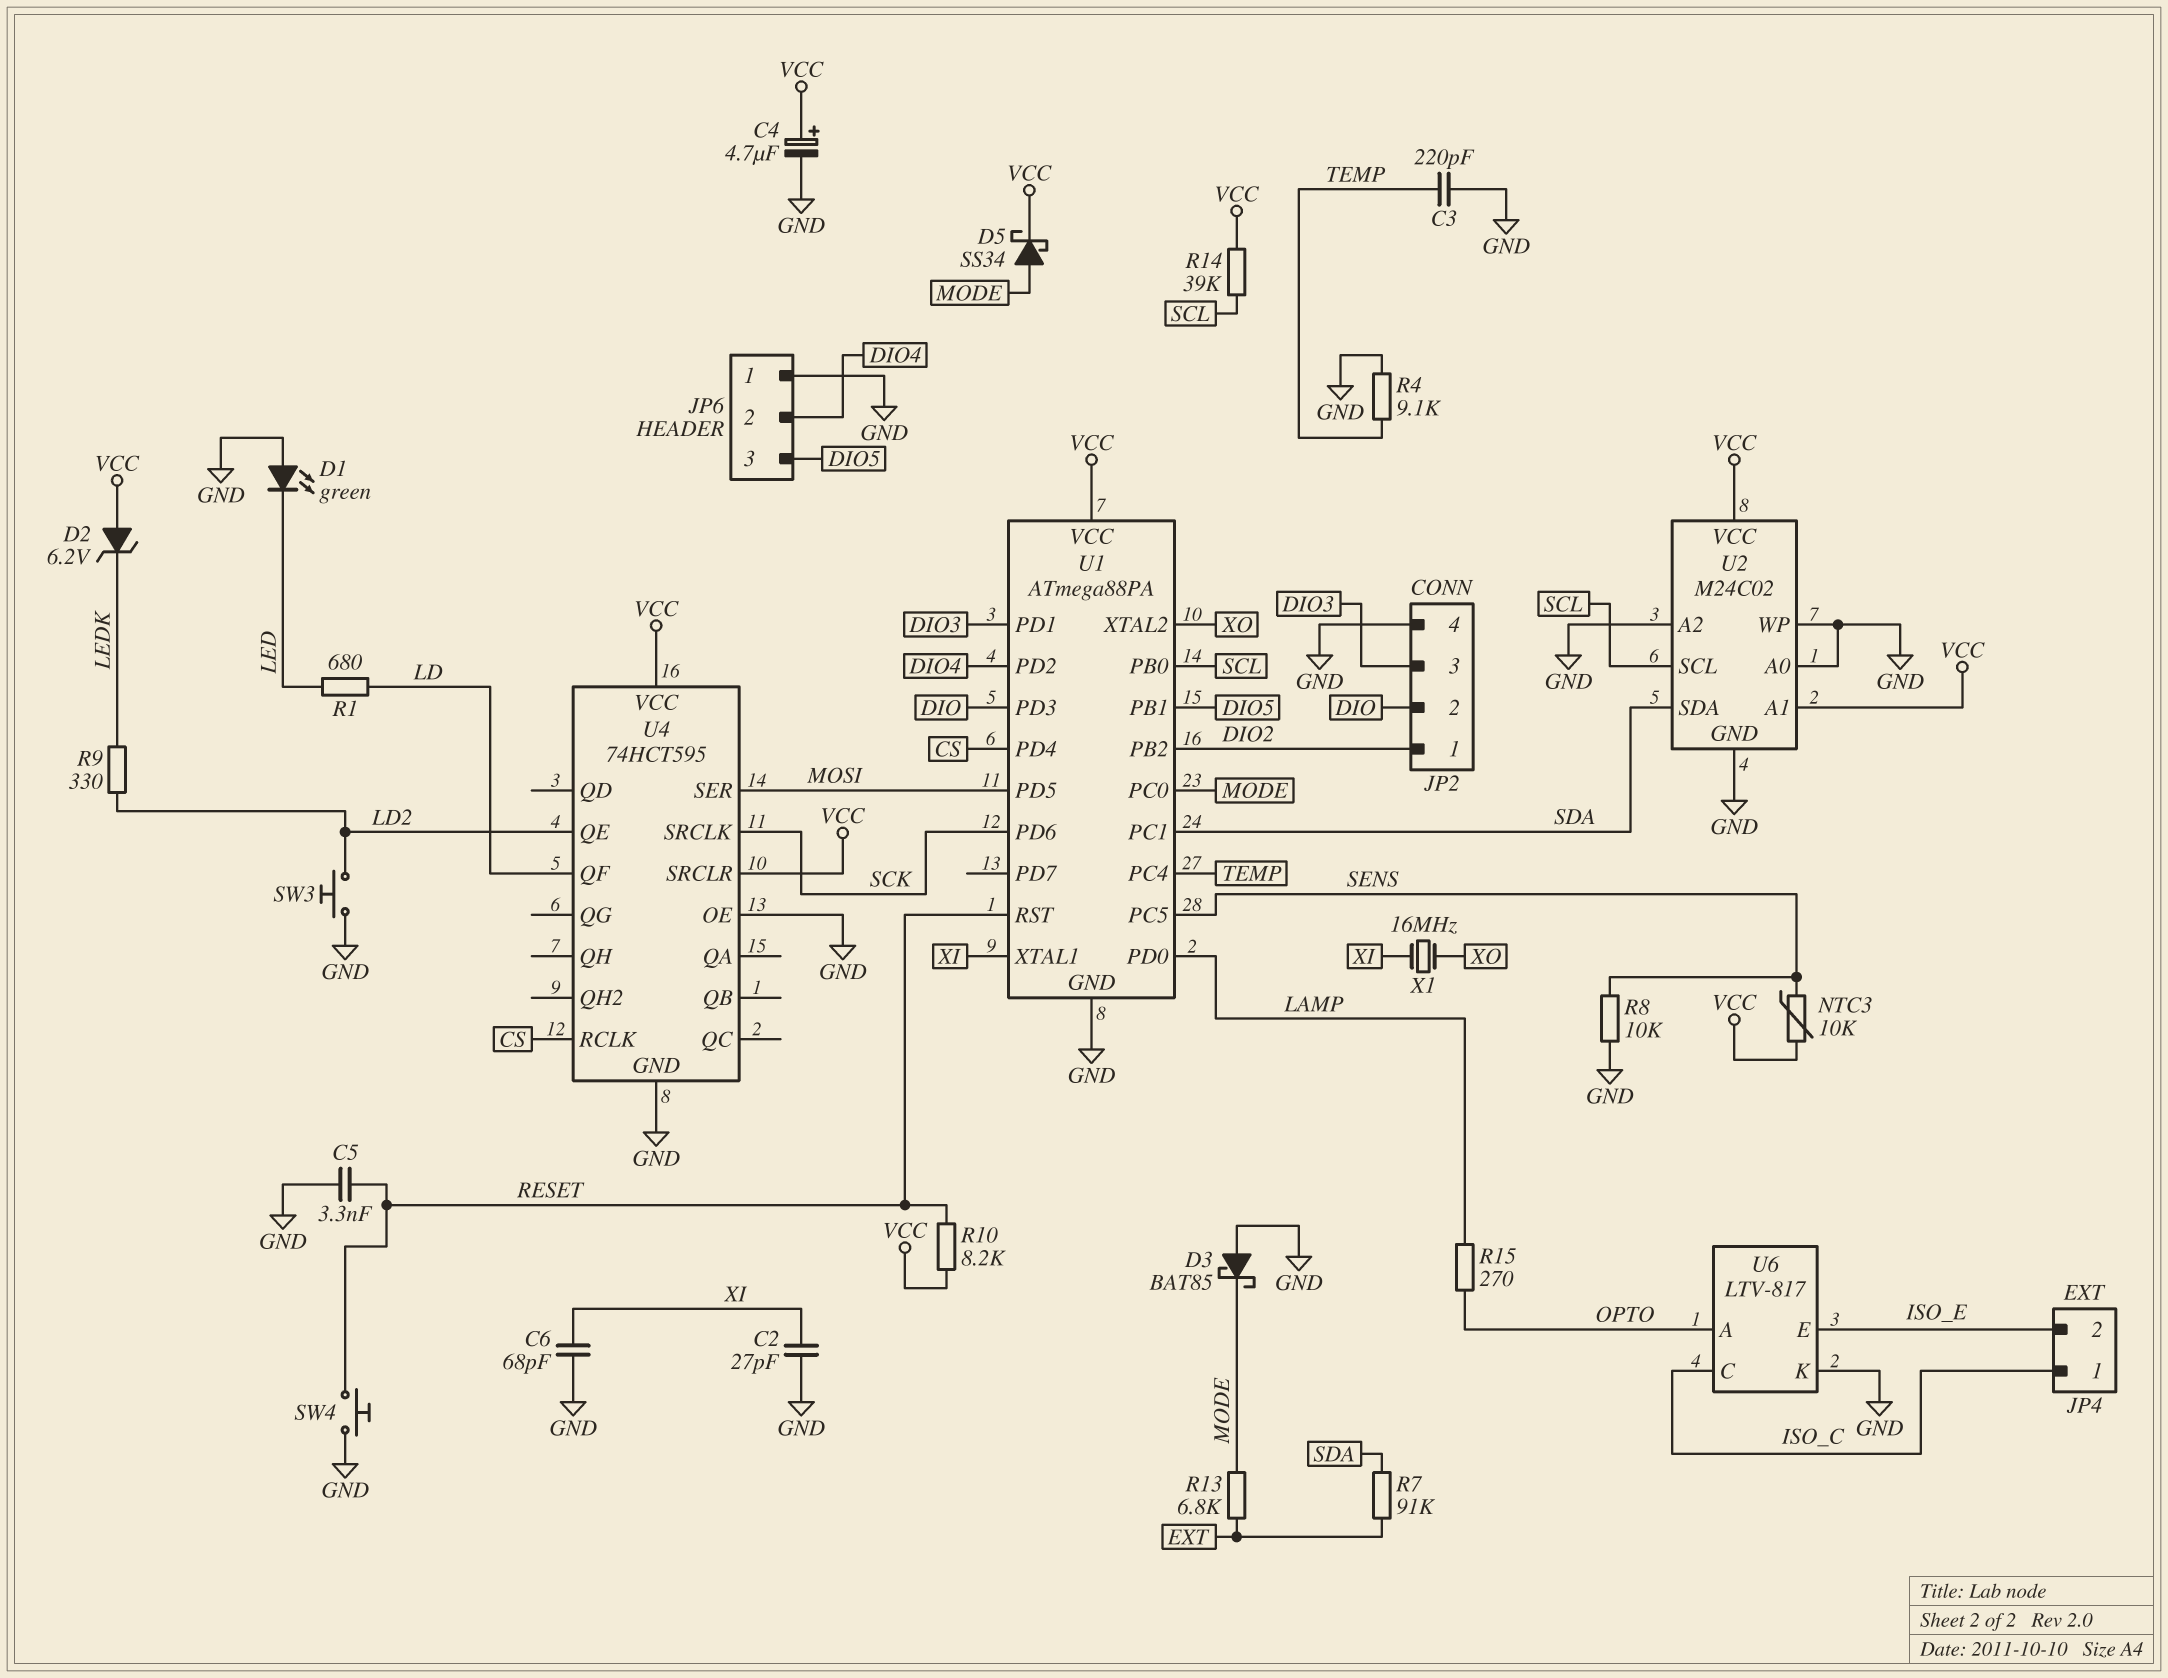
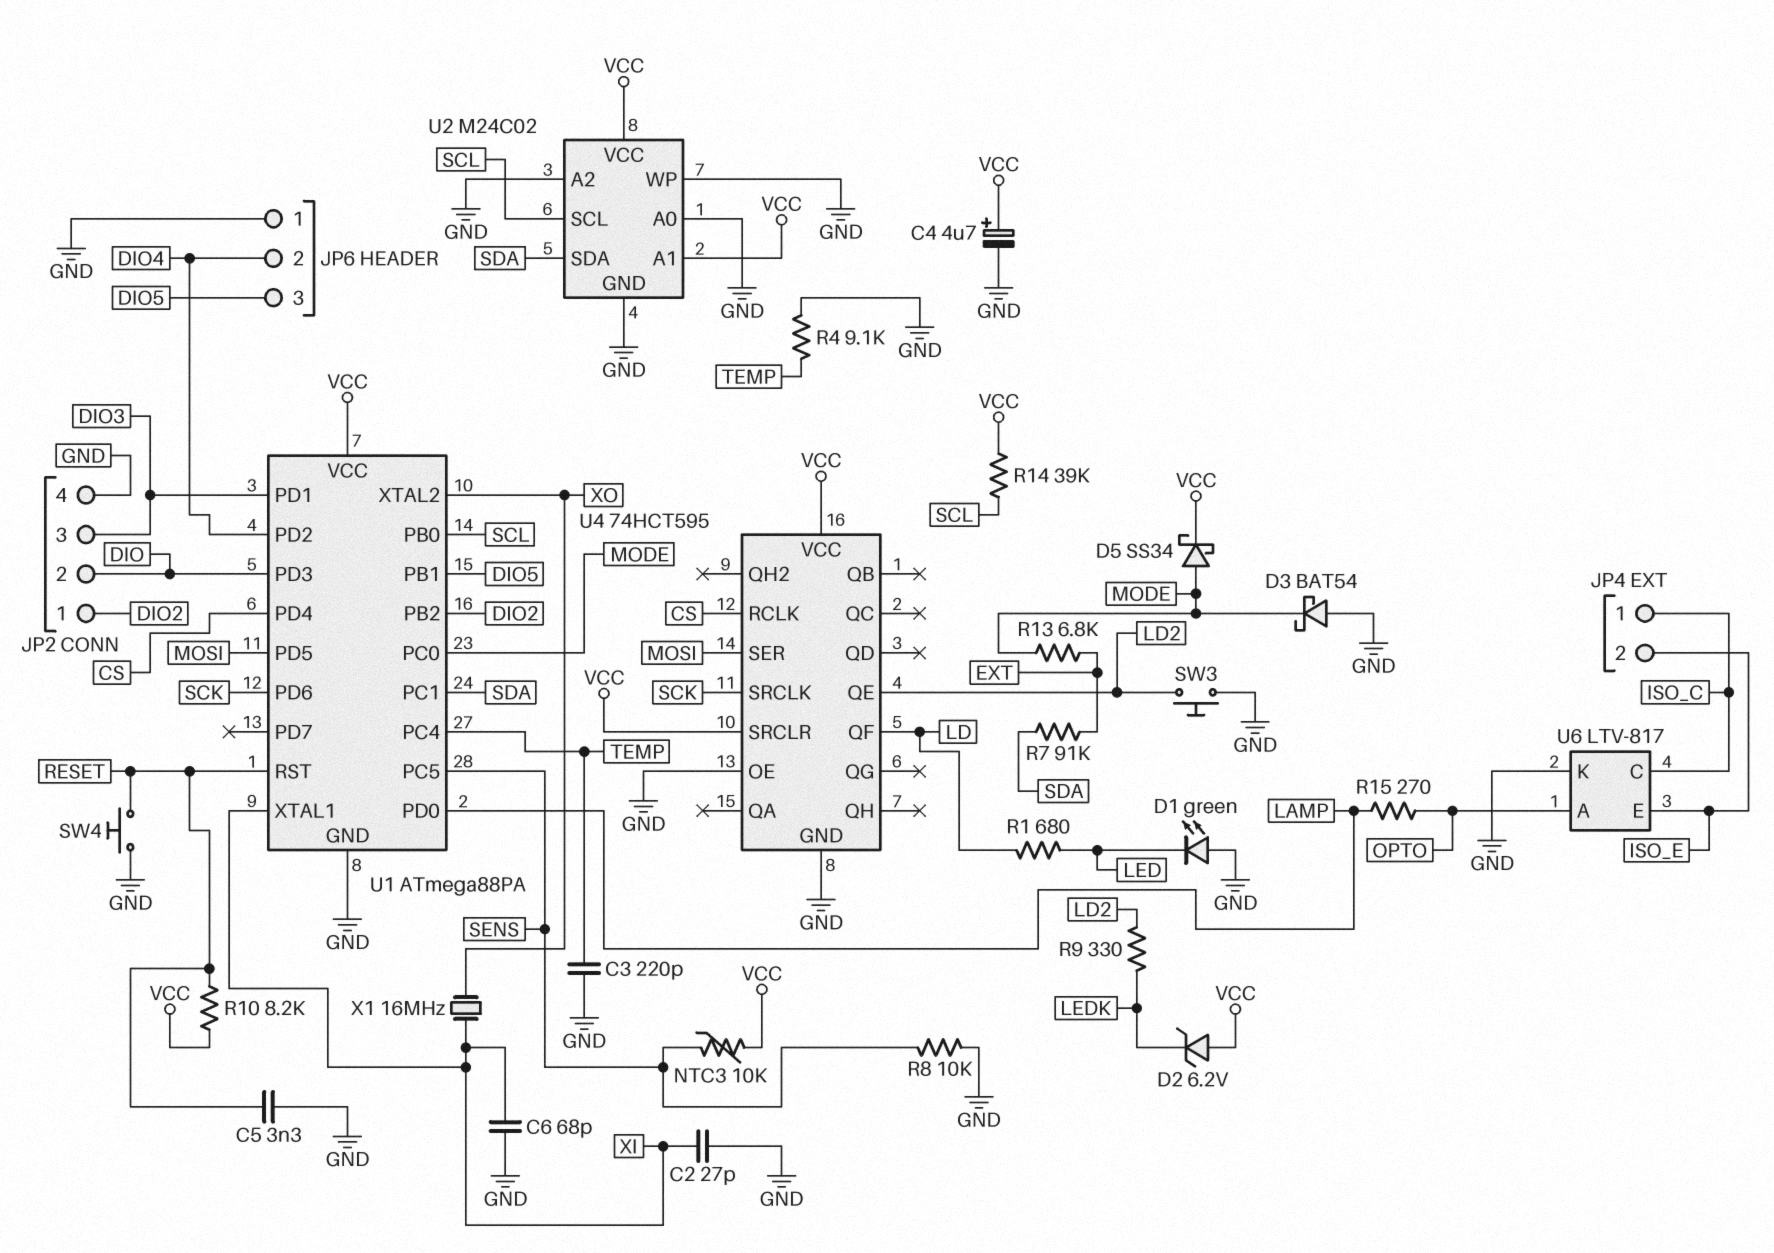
D3: schottky BAT85 (A GND, K MODE) -> schottky BAT54 (A GND, K MODE)

